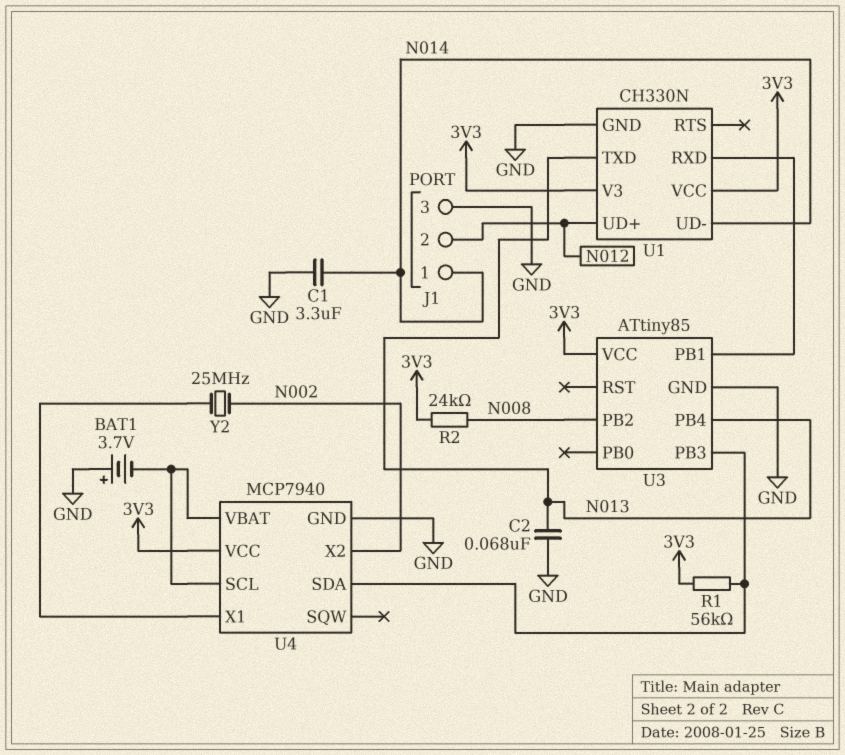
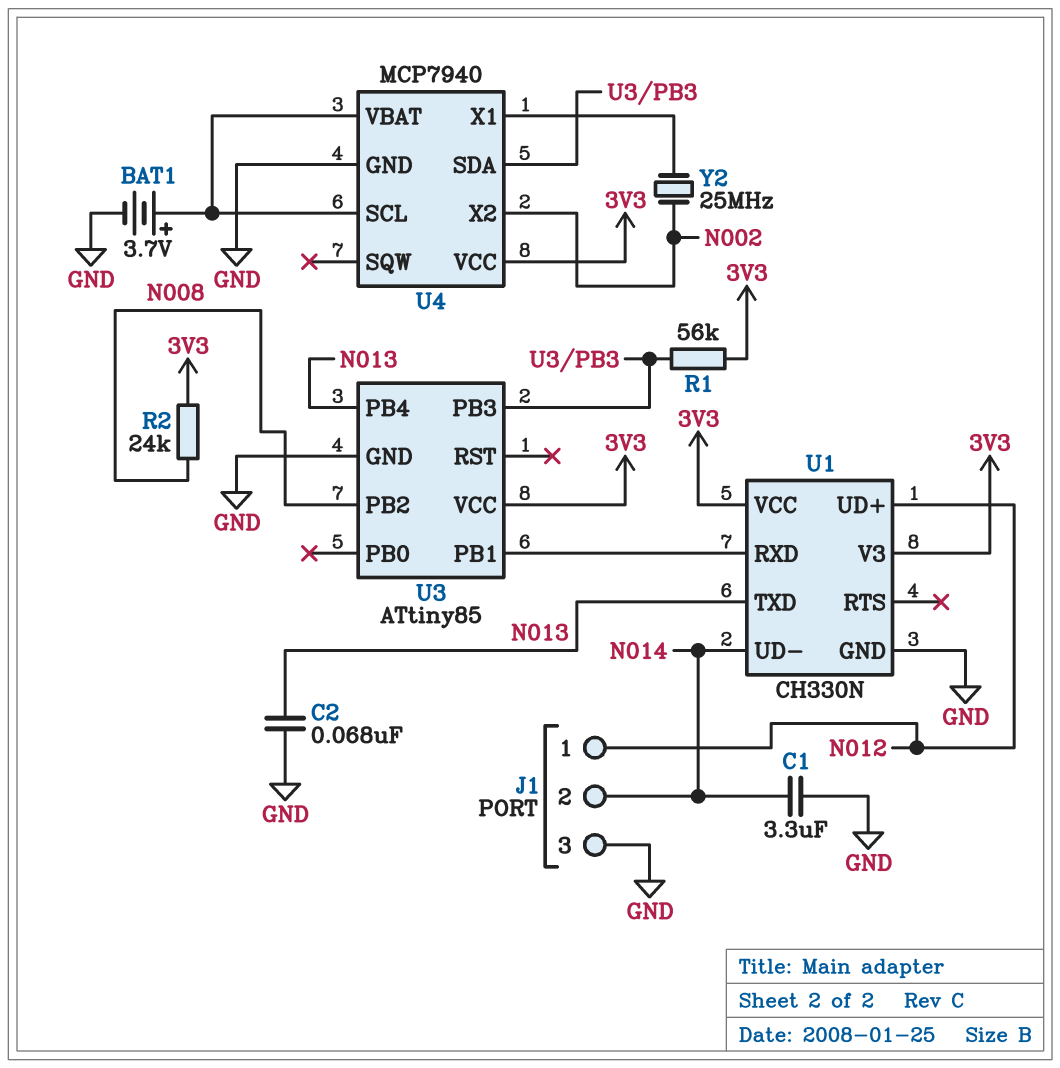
BAT1: 3.7V (plus GND, minus U4/SCL) -> 3.7V (plus U4/SCL, minus GND)
J1 pin 1: N014 -> N012
J1 pin 2: N012 -> N014

